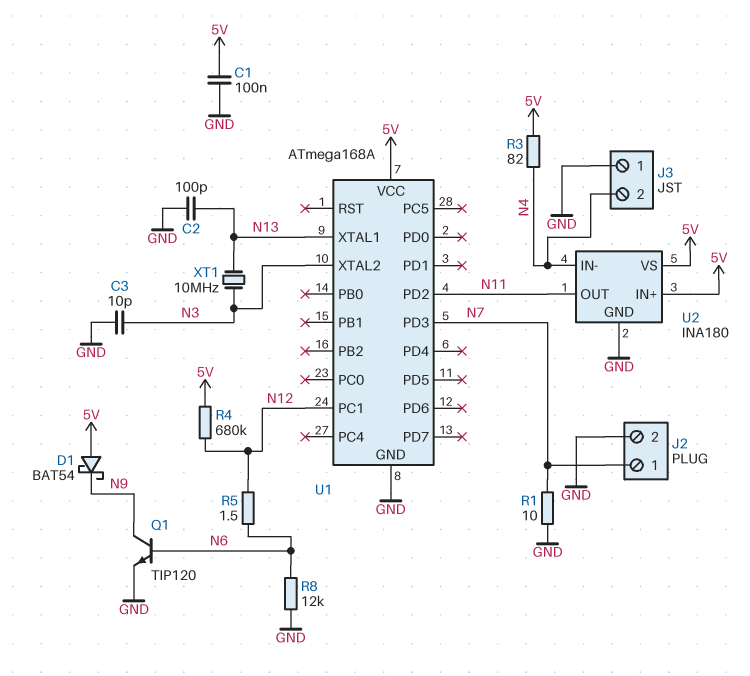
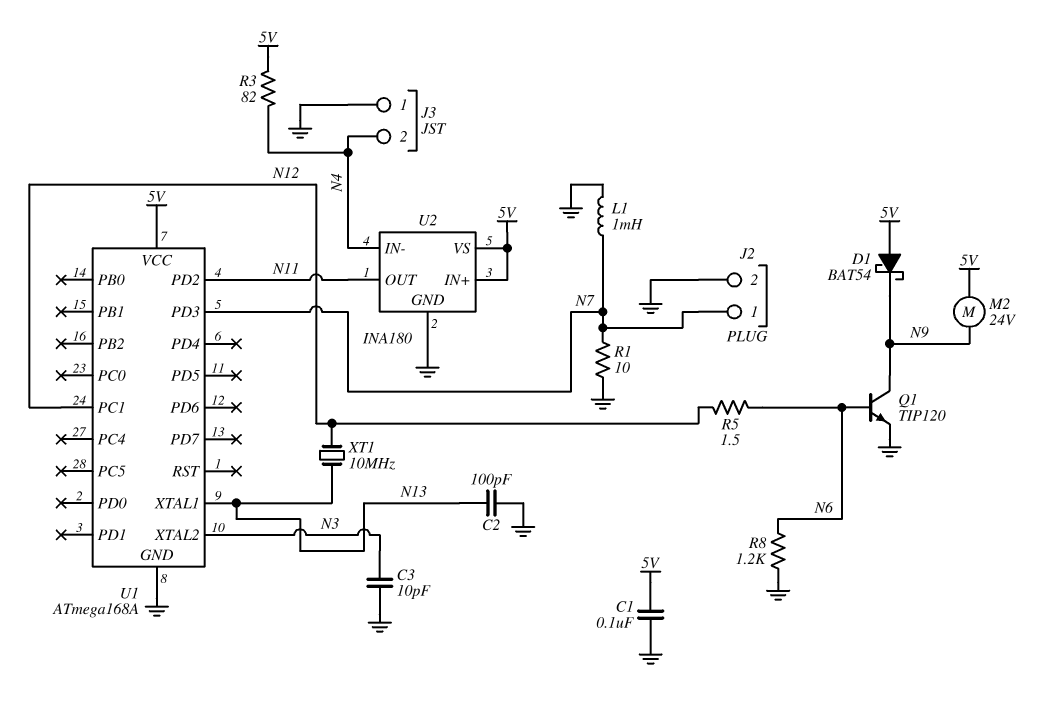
L1: none -> 1mH (GND, N7)
M2: none -> motor 24V (5V, N9)
R4: 680k (5V, N12) -> none
R8: 12k (GND, N6) -> 1.2k (GND, N6)
XT1: 10MHz (N3, N13) -> 10MHz (N12, N13)

